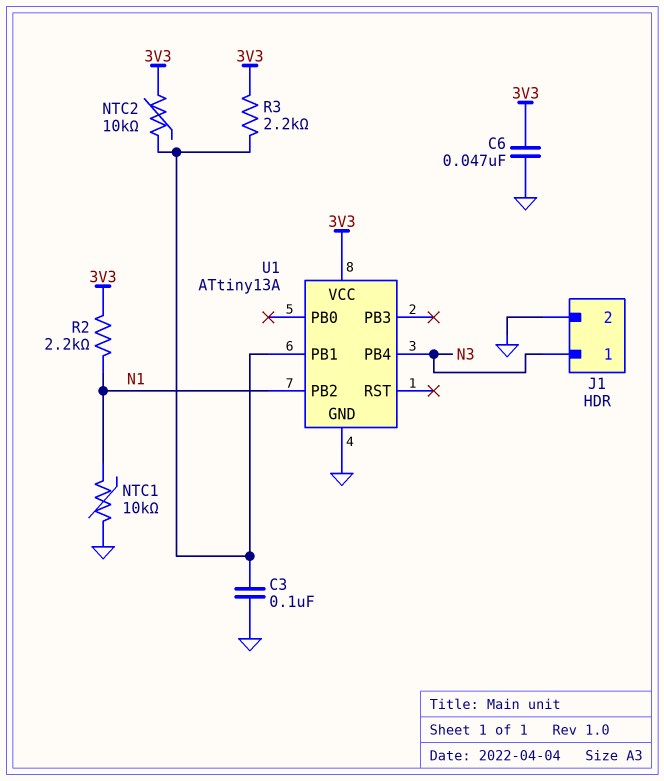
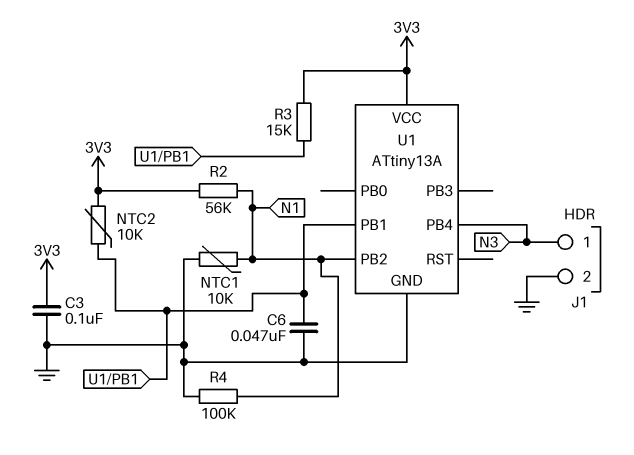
C3: 100nF (GND, U1/PB1) -> 100nF (3V3, GND)
C6: 47nF (3V3, GND) -> 47nF (GND, U1/PB1)
R2: 2.2k (3V3, N1) -> 56k (3V3, N1)
R3: 2.2k (3V3, U1/PB1) -> 15k (3V3, U1/PB1)
R4: none -> 100k (GND, N1)

